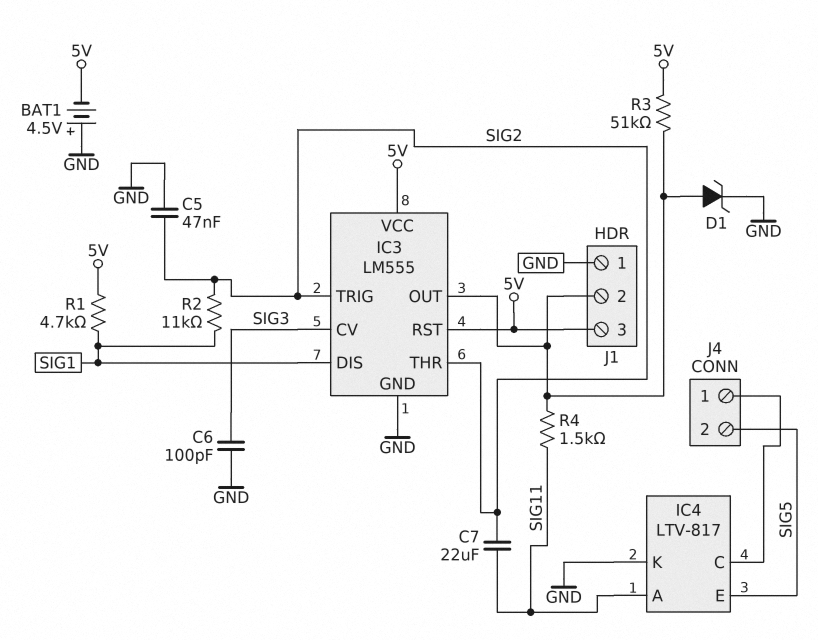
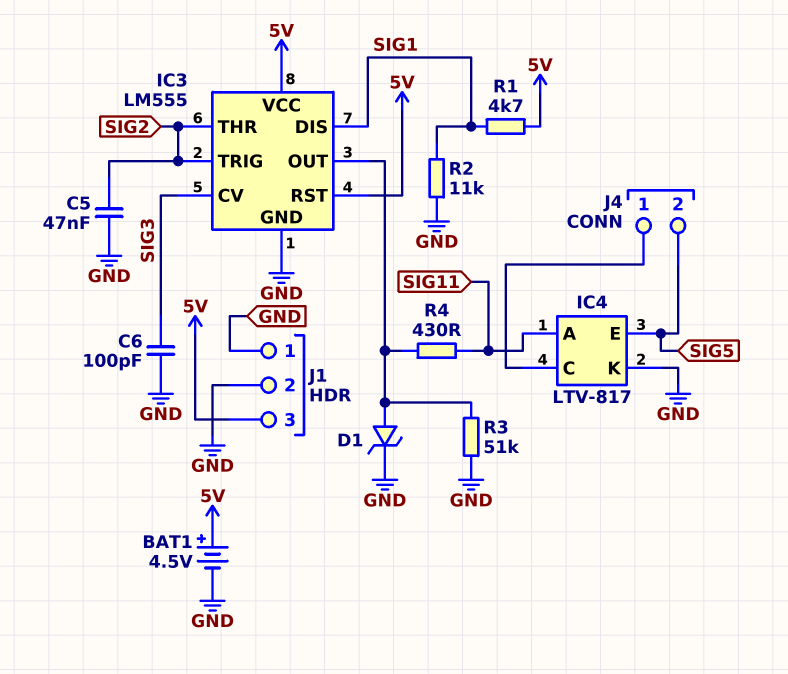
BAT1: 4.5V (plus GND, minus 5V) -> 4.5V (plus 5V, minus GND)
C7: 22uF (SIG2, SIG11) -> none
J1 pin 2: IC3/OUT -> GND
R2: 11k (SIG1, SIG2) -> 11k (GND, SIG1)
R3: 51k (5V, IC3/OUT) -> 51k (GND, IC3/OUT)
R4: 1.5k (IC3/OUT, SIG11) -> 430 (IC3/OUT, SIG11)

